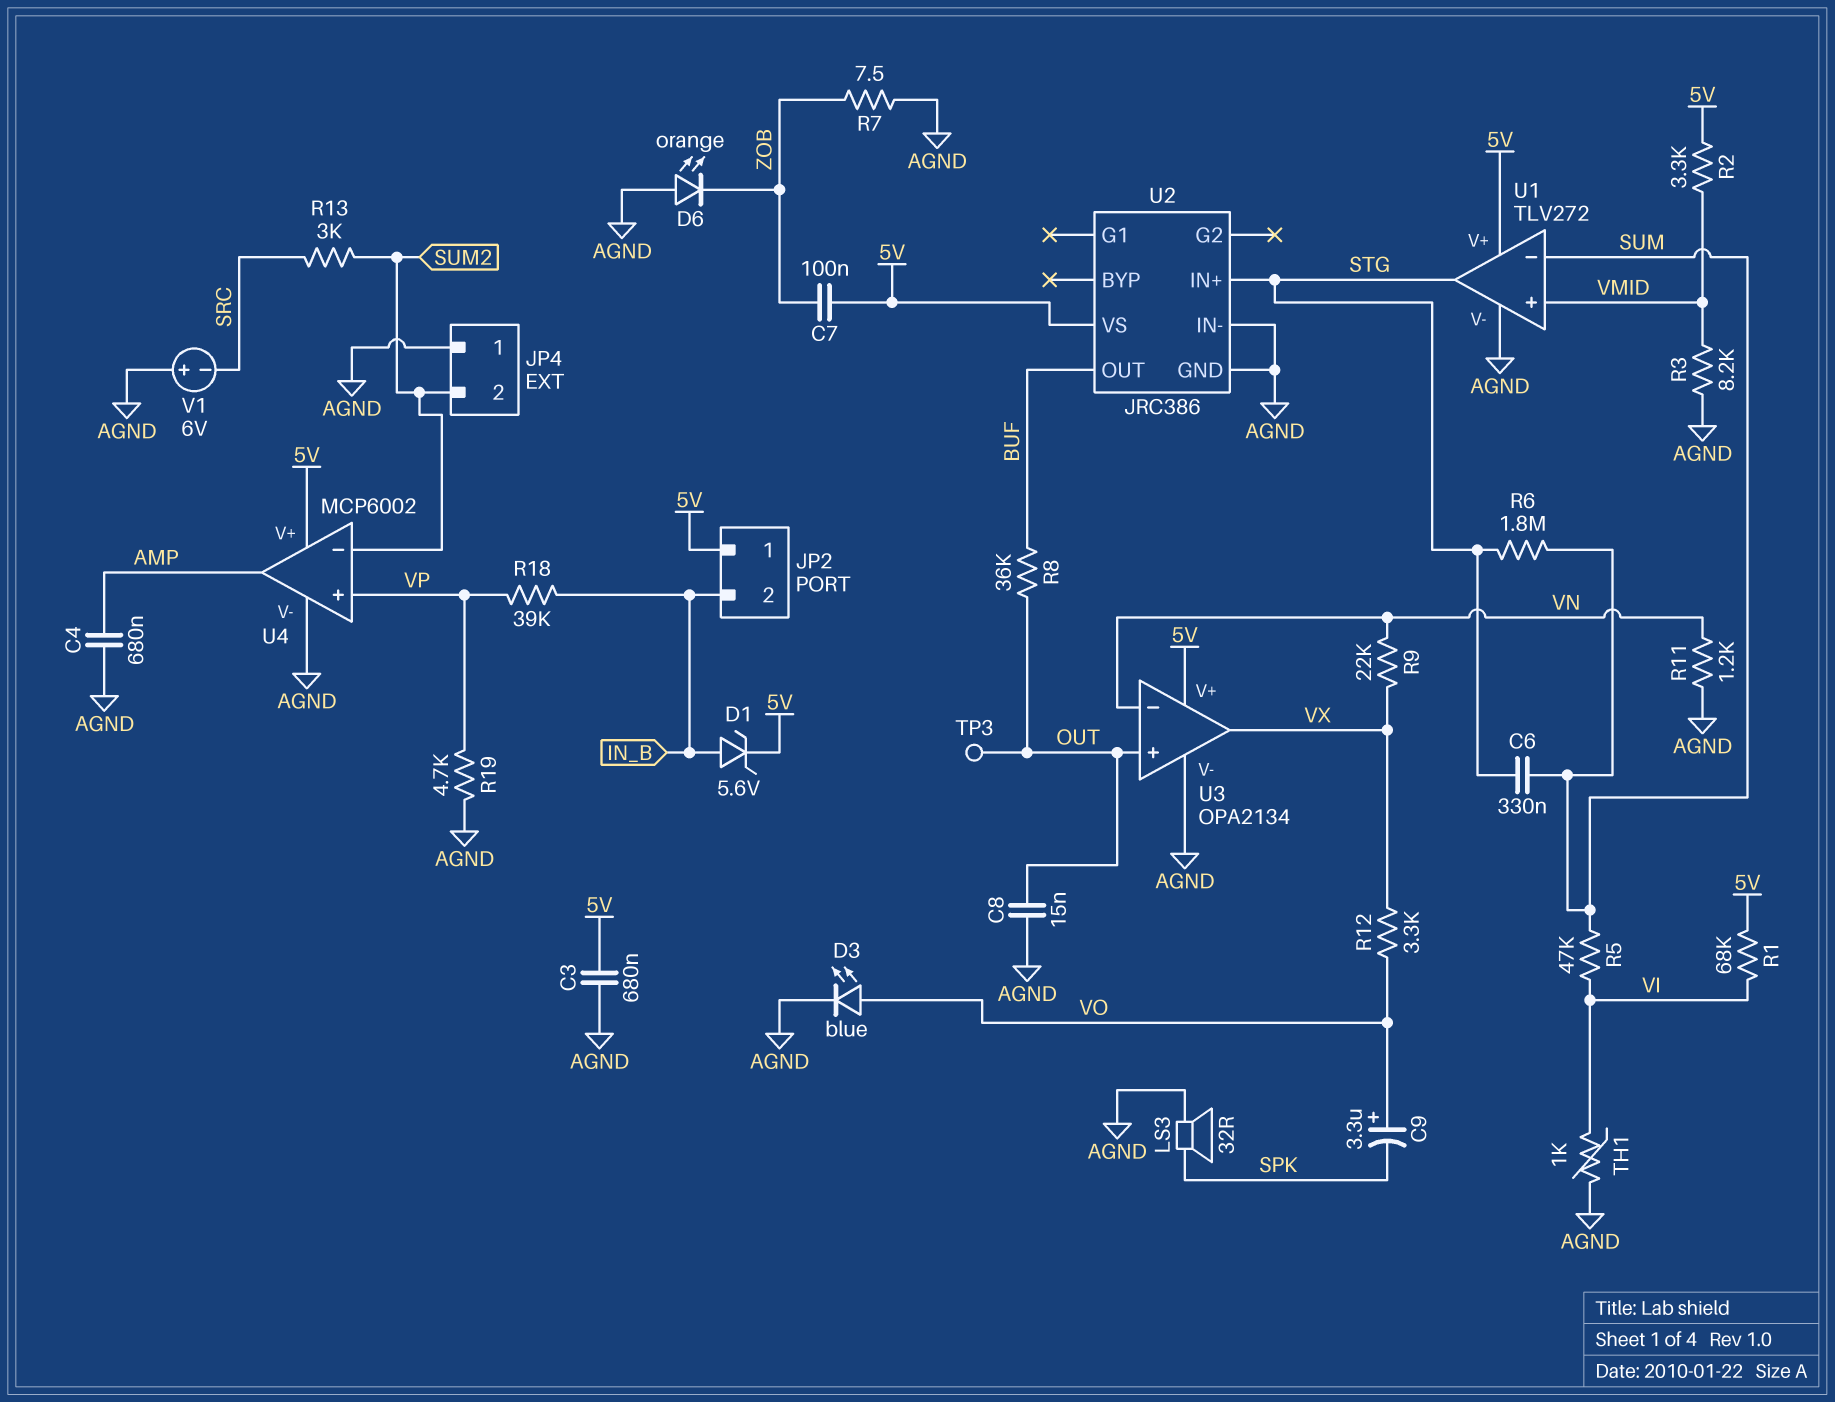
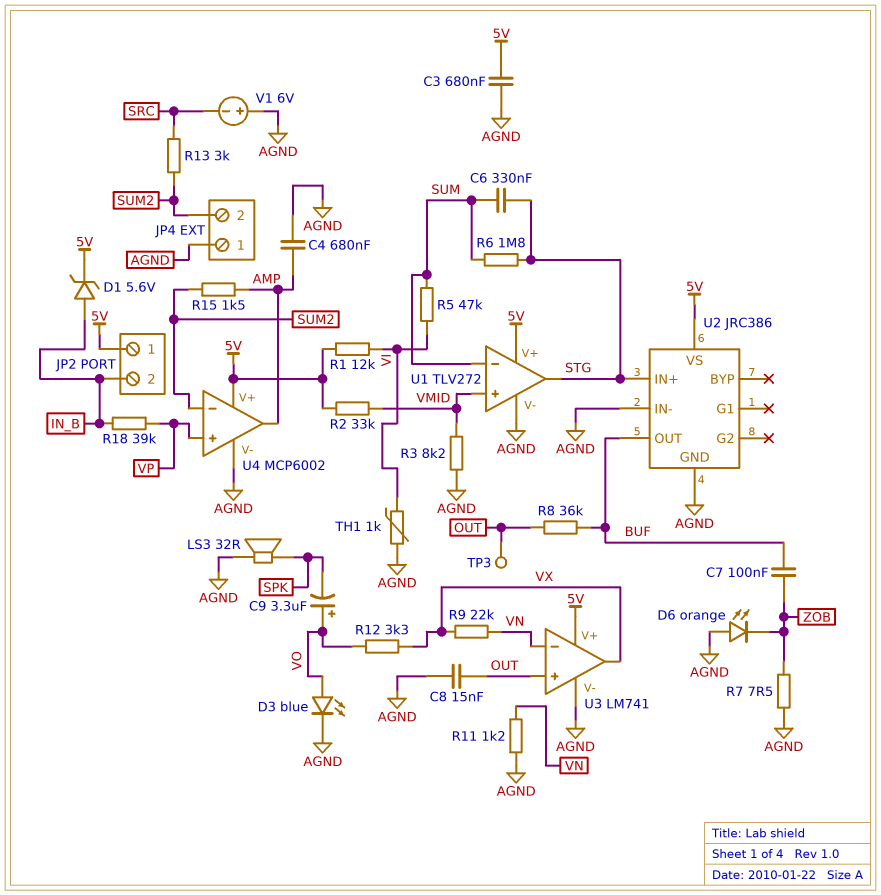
C7: 100nF (5V, ZOB) -> 100nF (BUF, ZOB)
R1: 68k (5V, VI) -> 12k (5V, VI)
R2: 3.3k (5V, VMID) -> 33k (5V, VMID)
R15: none -> 1.5k (AMP, SUM2)
R19: 4.7k (AGND, VP) -> none
U3: OPA2134 -> LM741

